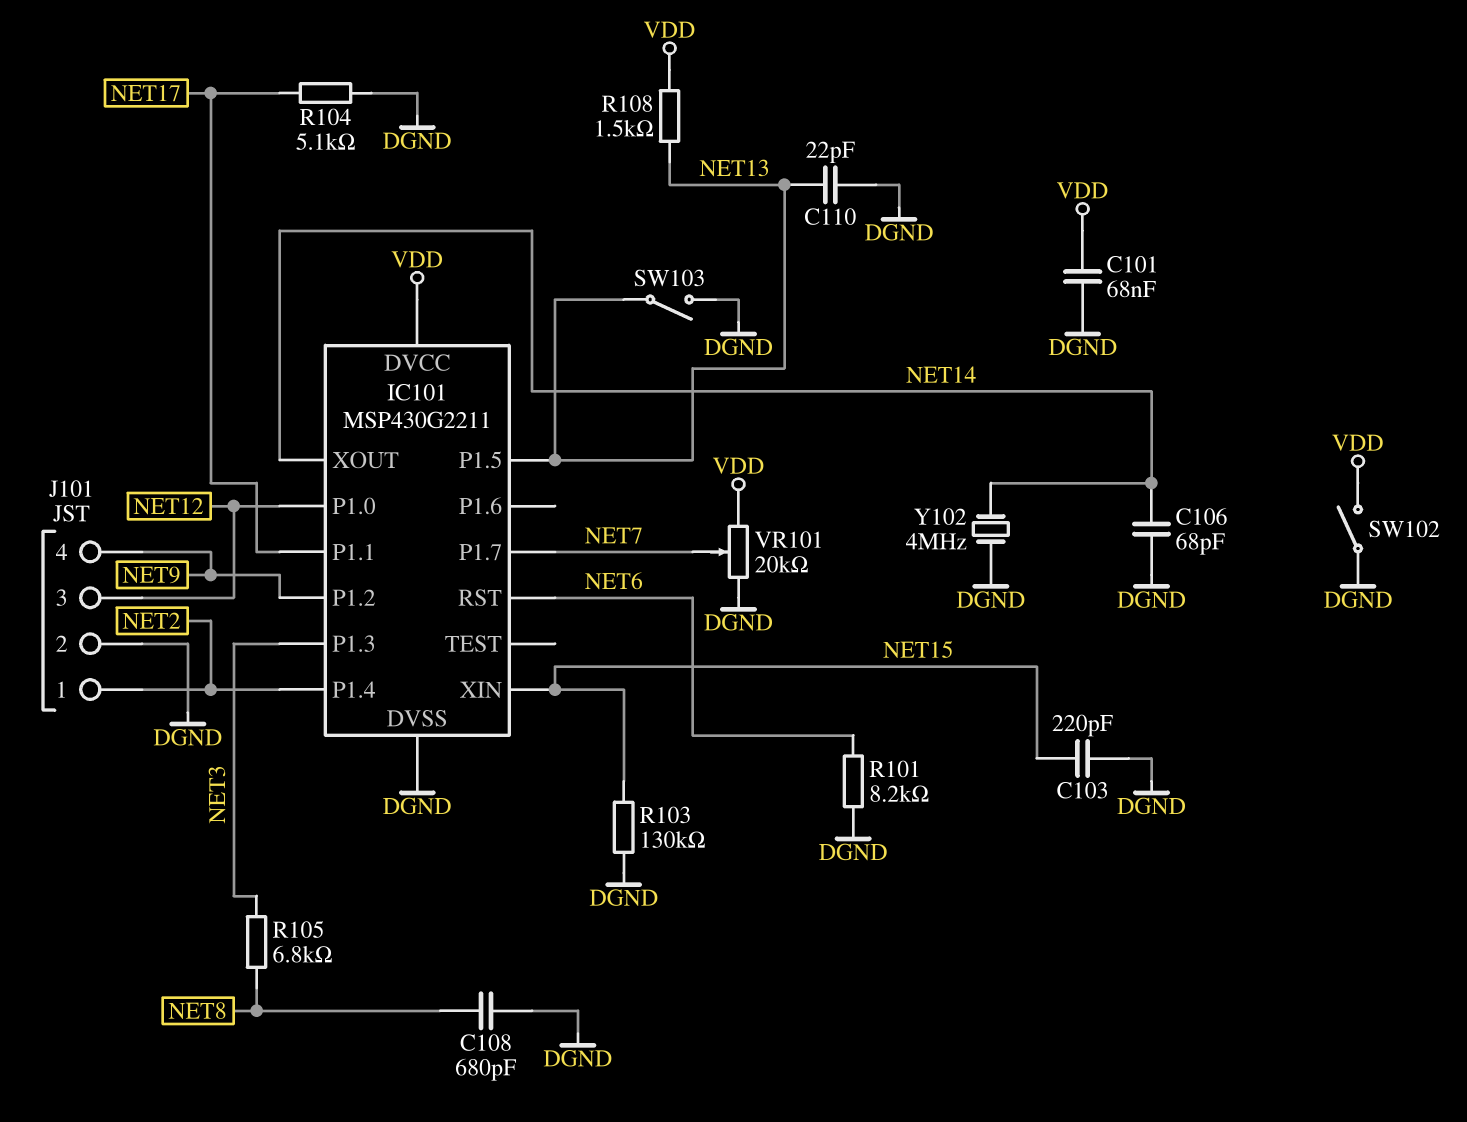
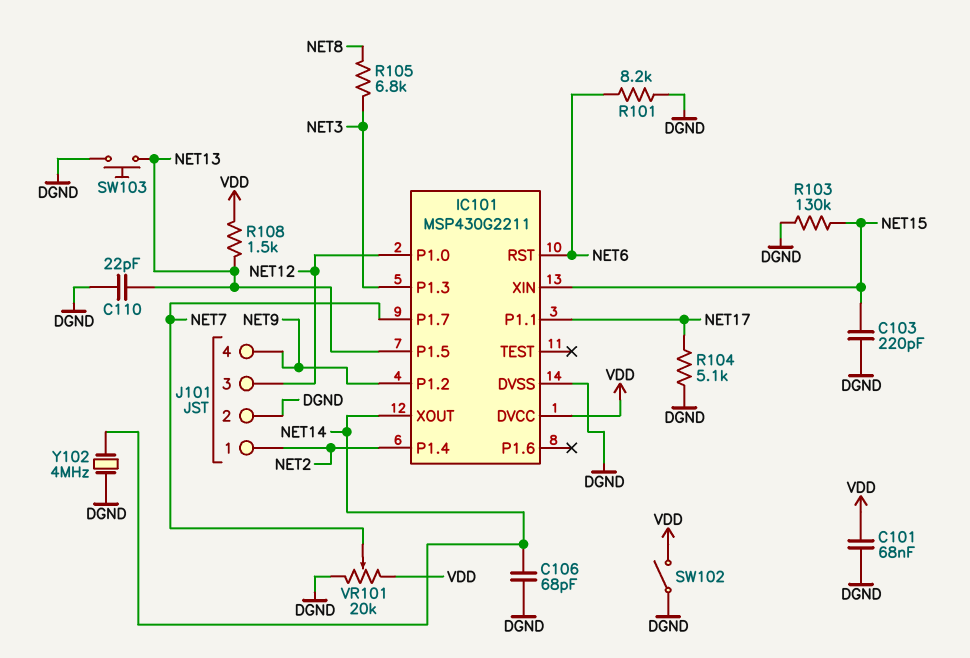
C108: 680pF (DGND, NET8) -> none
SW103: switch (DGND, NET13) -> button (DGND, NET13)

